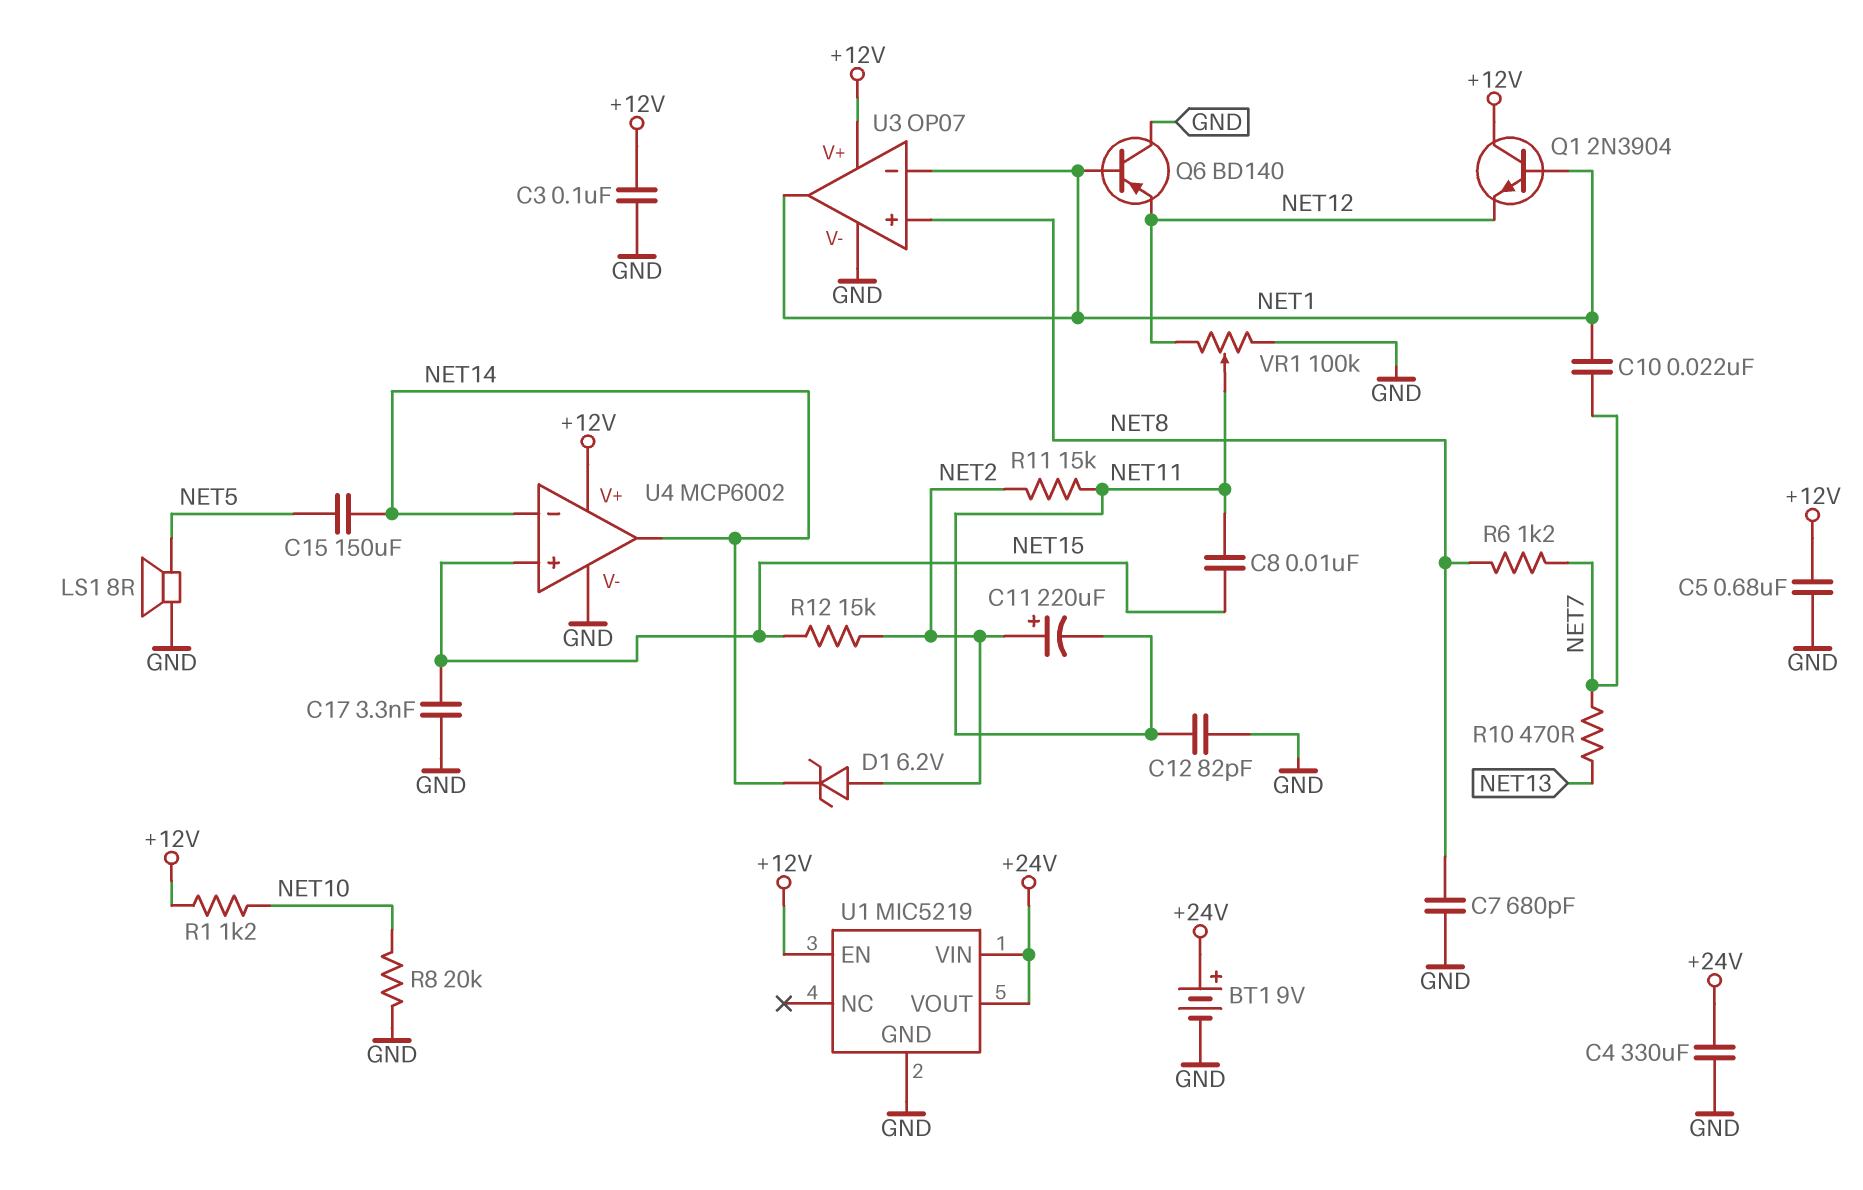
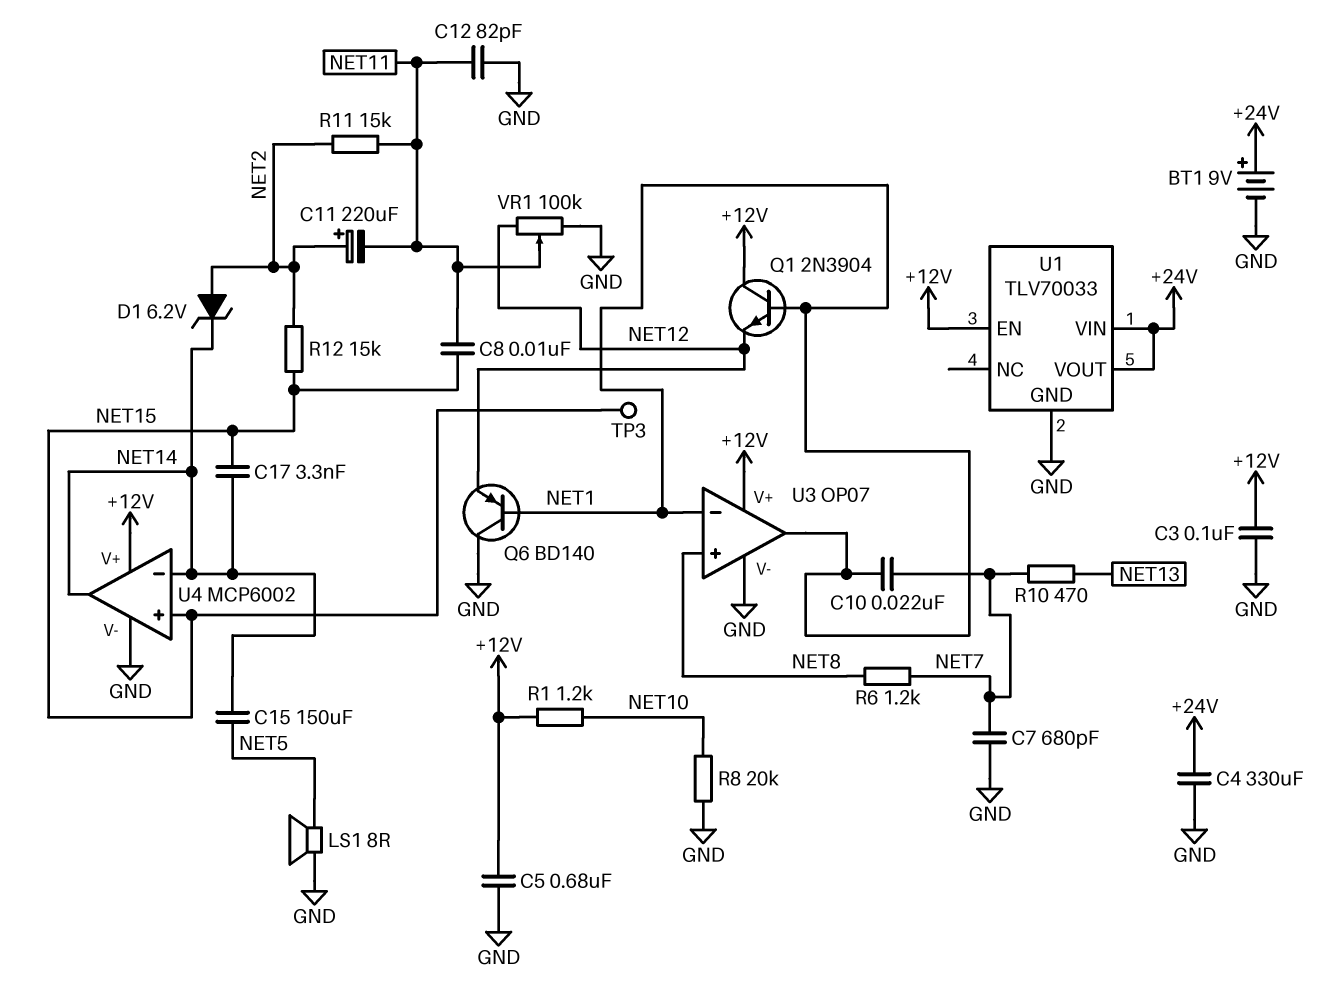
C7: 680pF (GND, NET8) -> 680pF (GND, NET7)
C17: 3.3nF (GND, NET15) -> 3.3nF (NET14, NET15)
TP3: none -> test point (NET15)
U1: MIC5219 -> TLV70033

